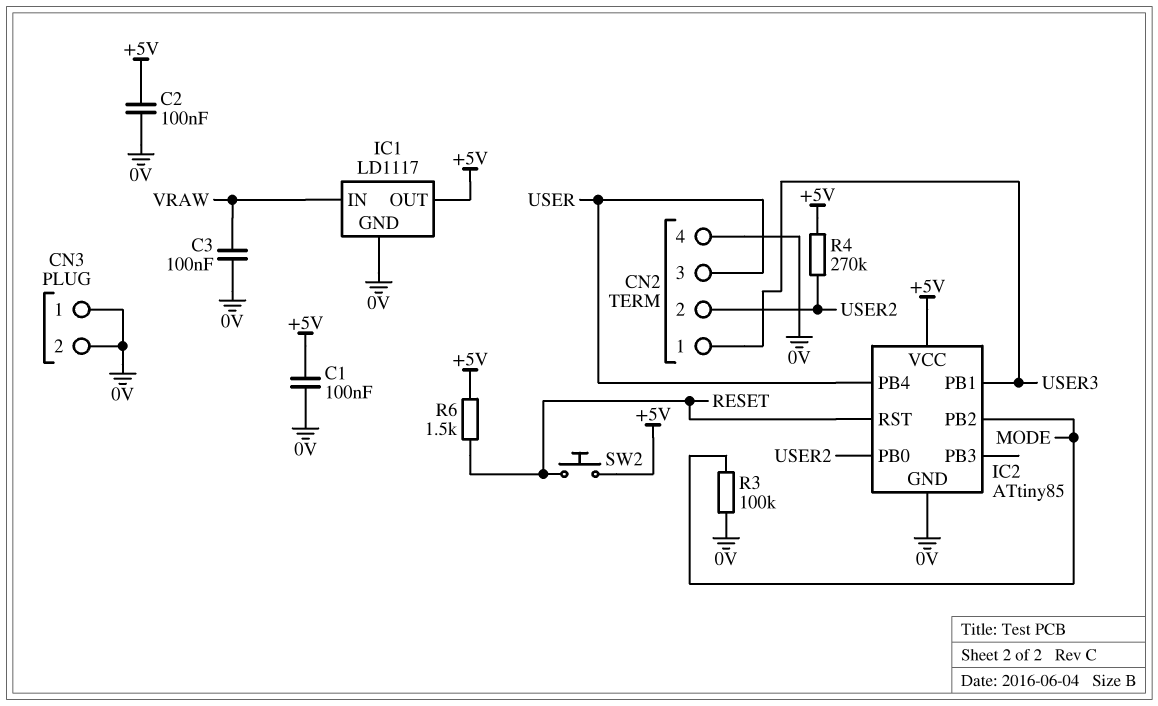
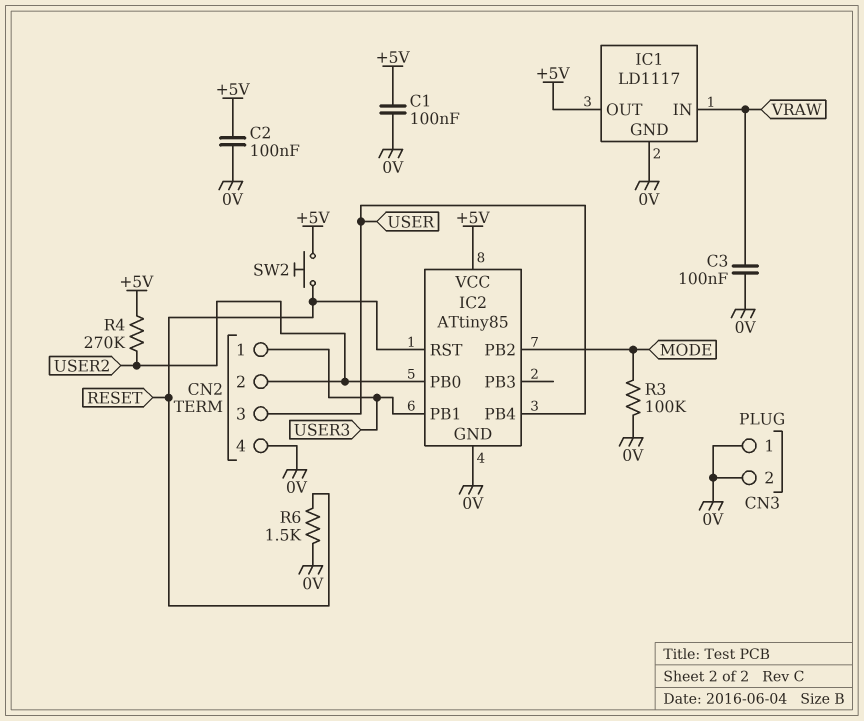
R6: 1.5k (+5V, RESET) -> 1.5k (0V, RESET)

